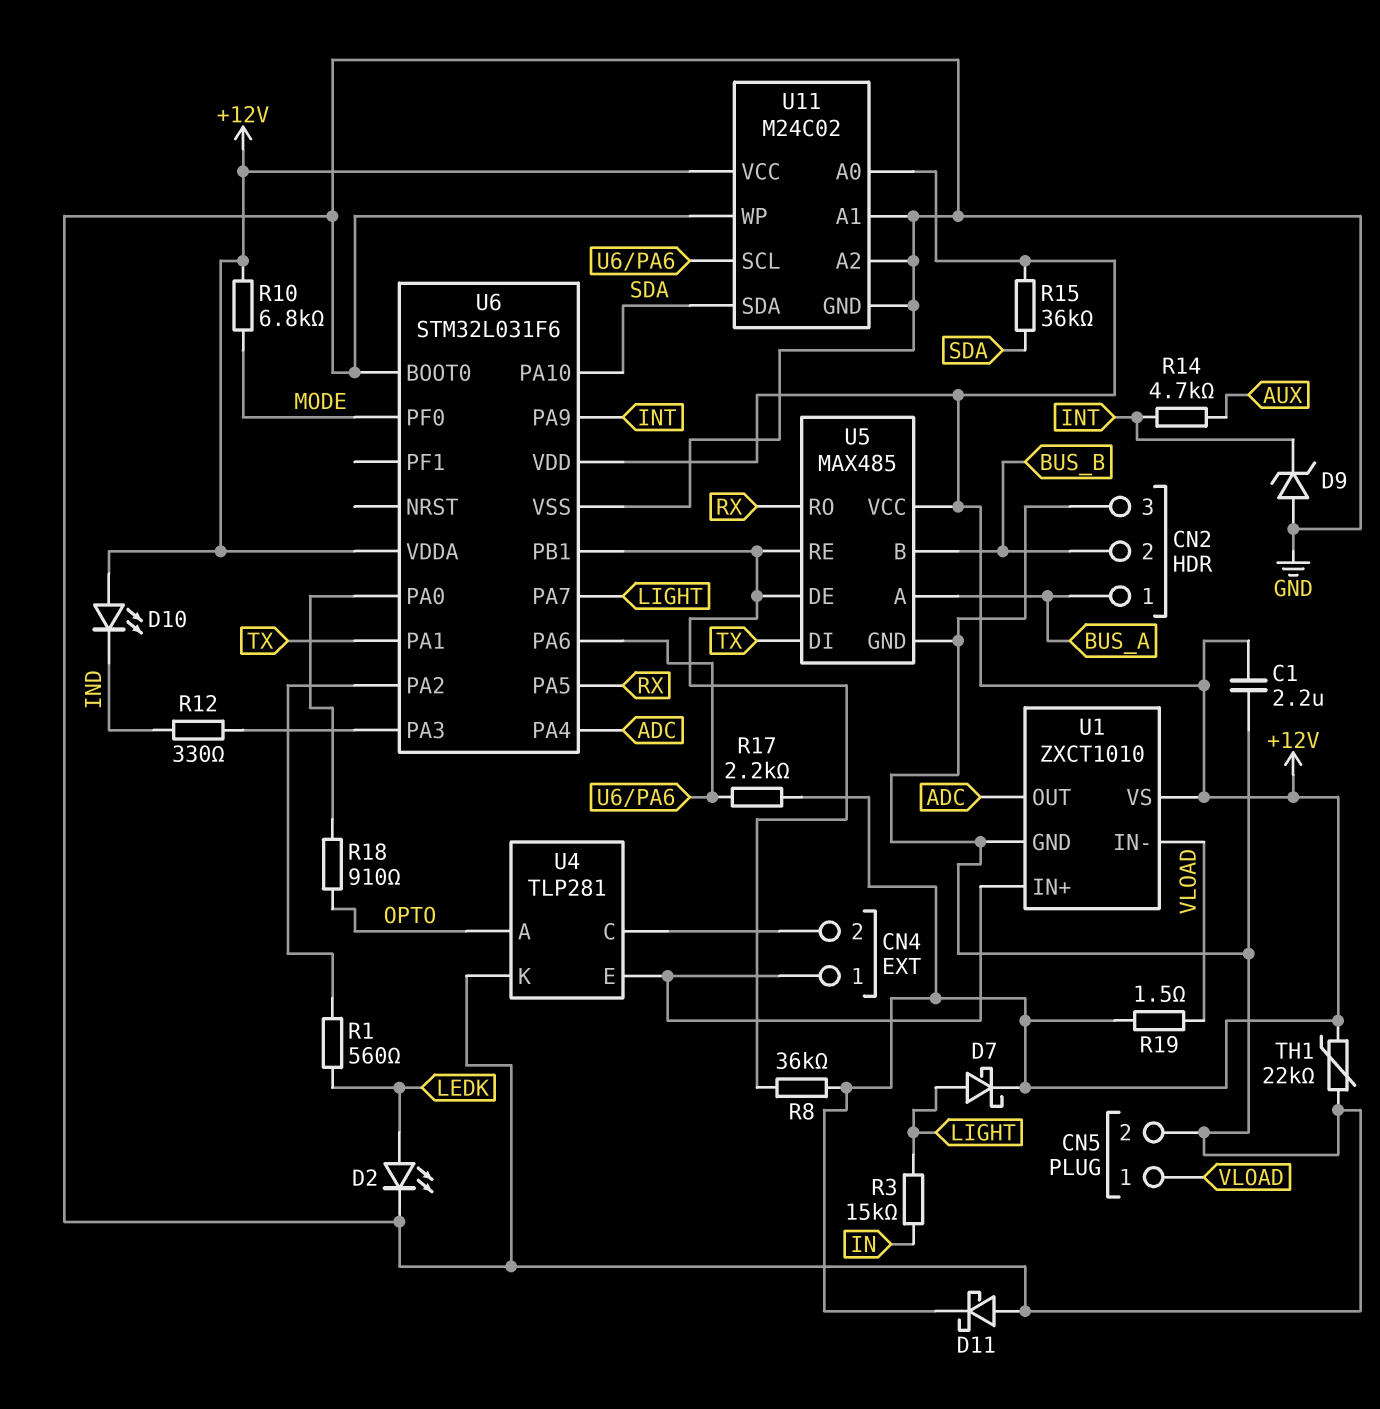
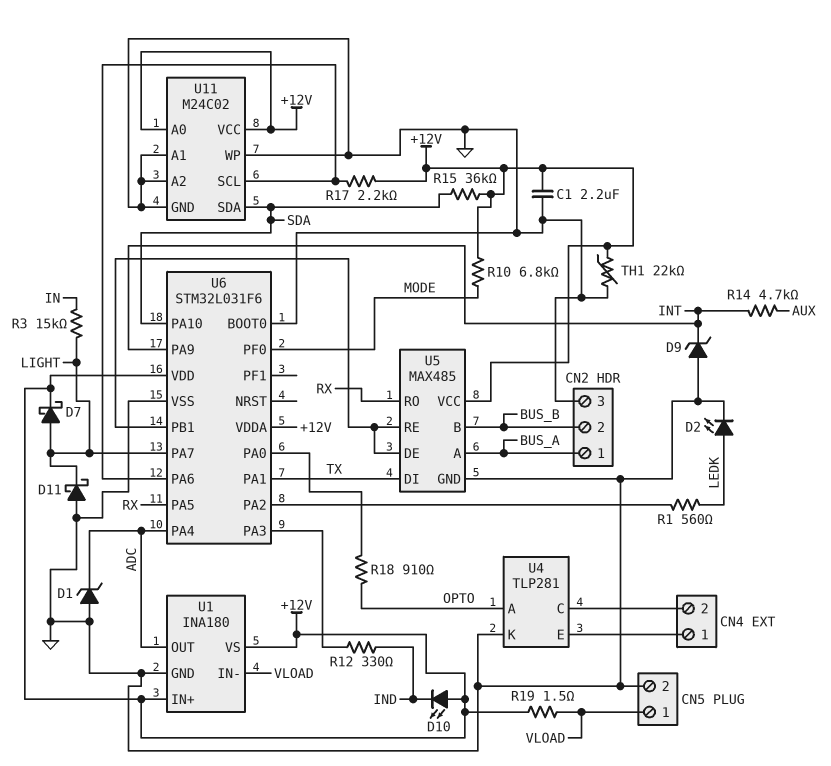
D1: none -> zener (A GND, K ADC)
D11: schottky (A GND, K +12V) -> schottky (A GND, K LIGHT)
R8: 36k (+12V, U5/DE) -> none
U1: ZXCT1010 -> INA180
U1 pin IN+: CN4/1 -> +12V

